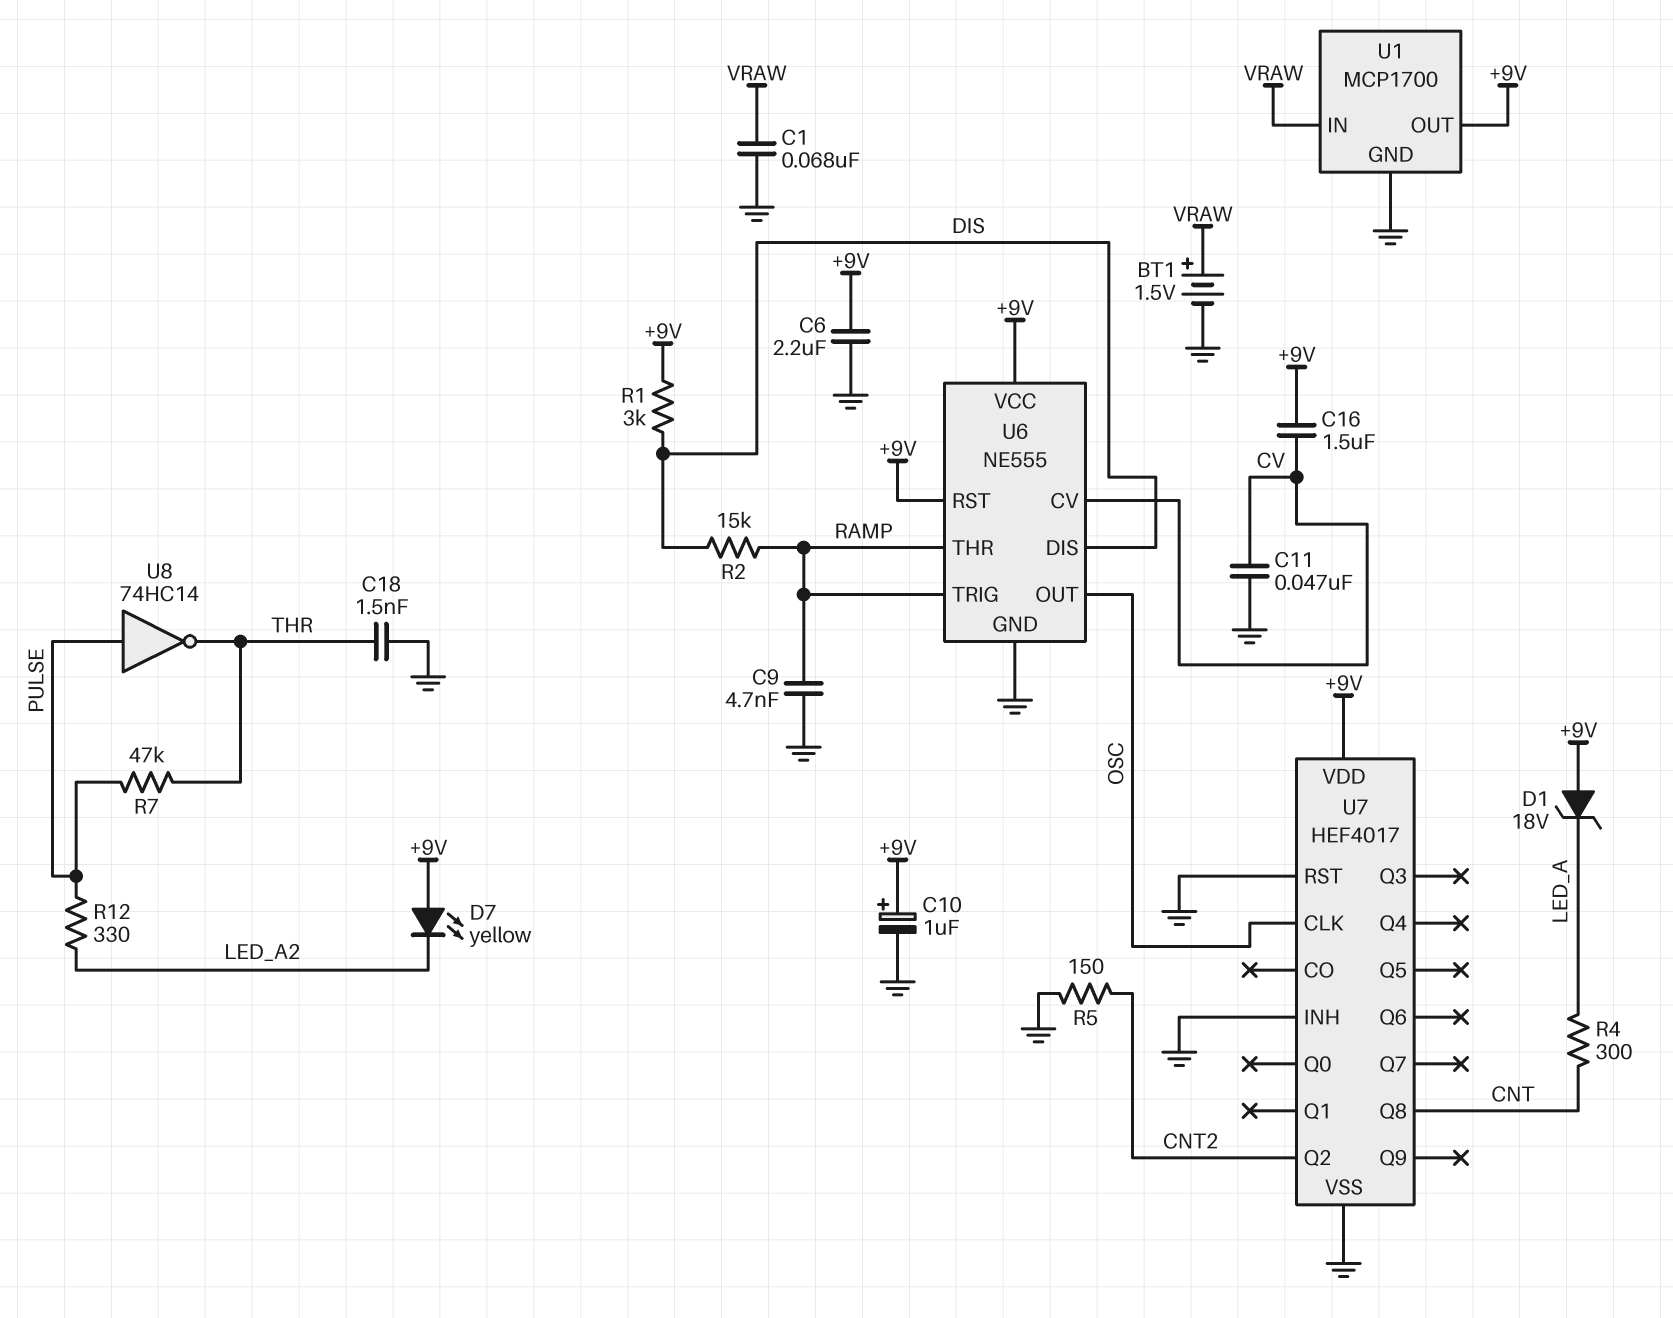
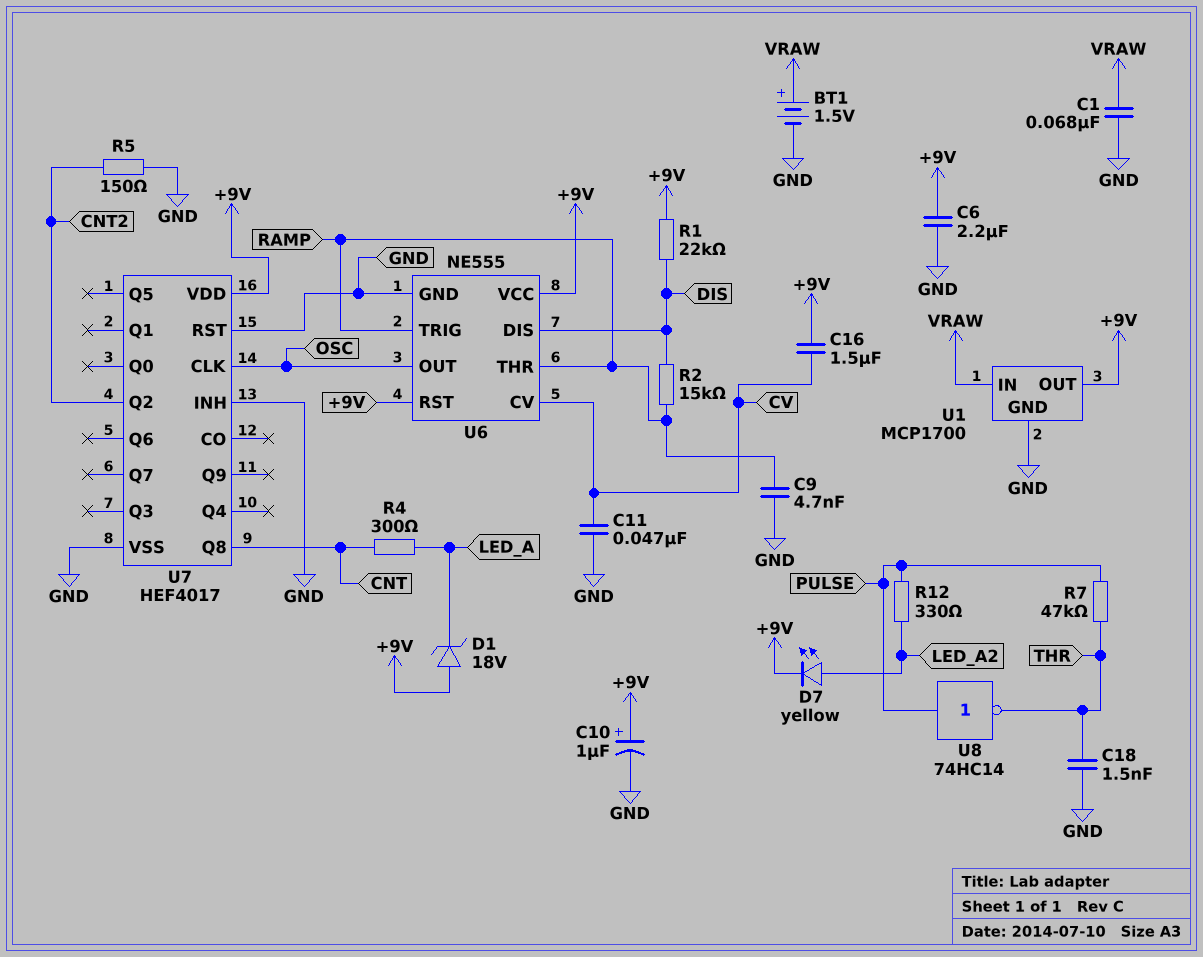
D7: LED yellow (A +9V, K LED_A2) -> LED yellow (A LED_A2, K +9V)
R1: 3k (+9V, DIS) -> 22k (+9V, DIS)

